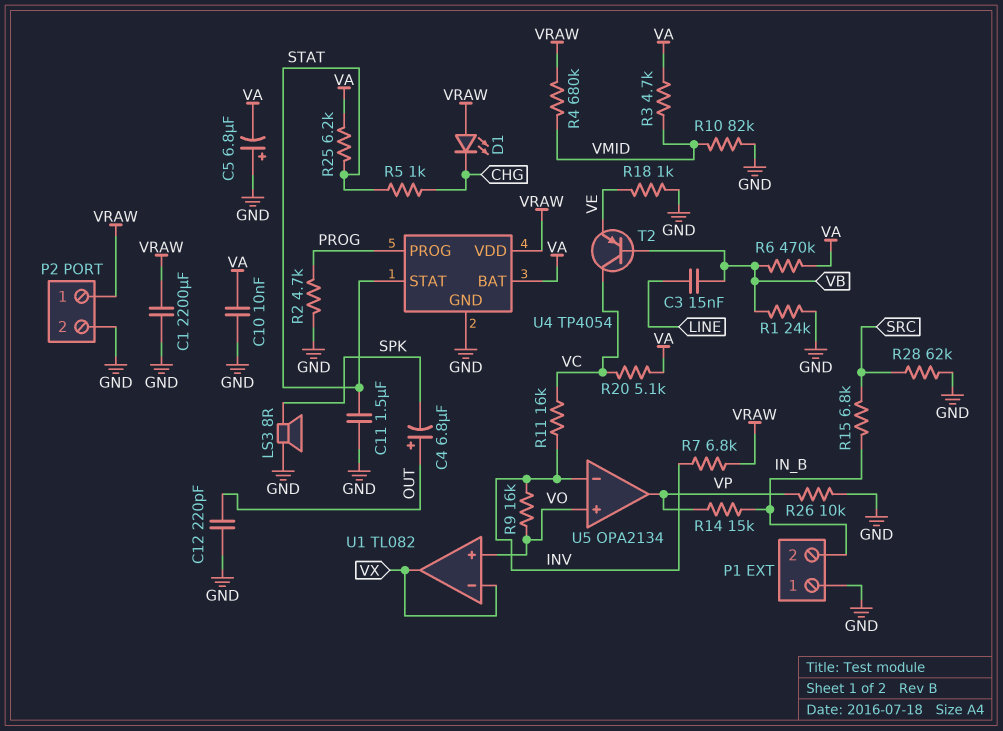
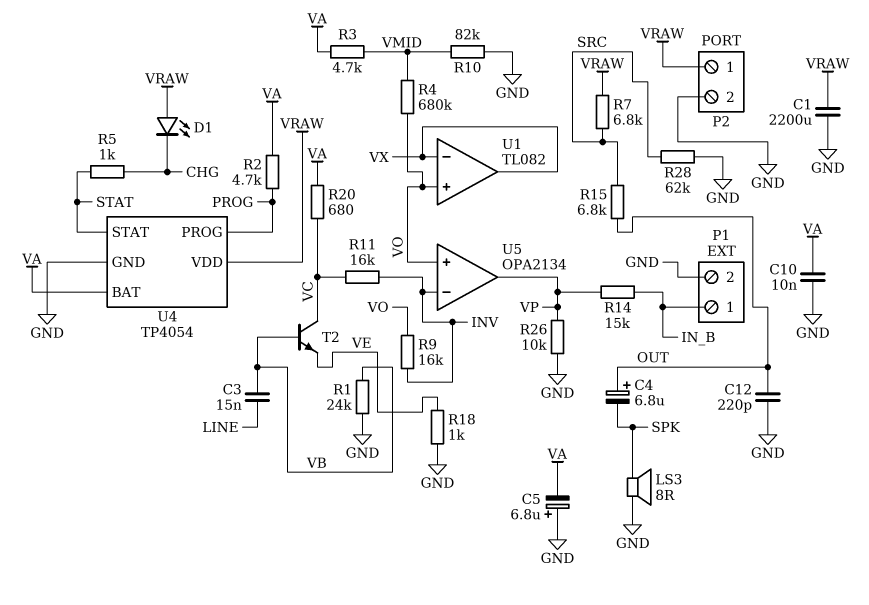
C11: 1.5uF (GND, STAT) -> none
P1 pin 1: GND -> IN_B
P1 pin 2: IN_B -> GND
R2: 4.7k (GND, PROG) -> 4.7k (PROG, VA)
R4: 680k (VMID, VRAW) -> 680k (VMID, VO)
R6: 470k (VA, VB) -> none
R7: 6.8k (INV, VRAW) -> 6.8k (SRC, VRAW)
R15: 6.8k (IN_B, SRC) -> 6.8k (OUT, SRC)
R20: 5.1k (VA, VC) -> 680 (VA, VC)
R25: 6.2k (STAT, VA) -> none
T2: PNP (B VB, C VC, E VE) -> NPN (B VB, C VC, E VE)

